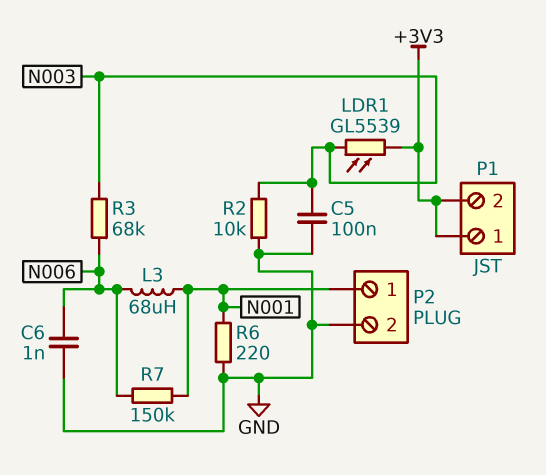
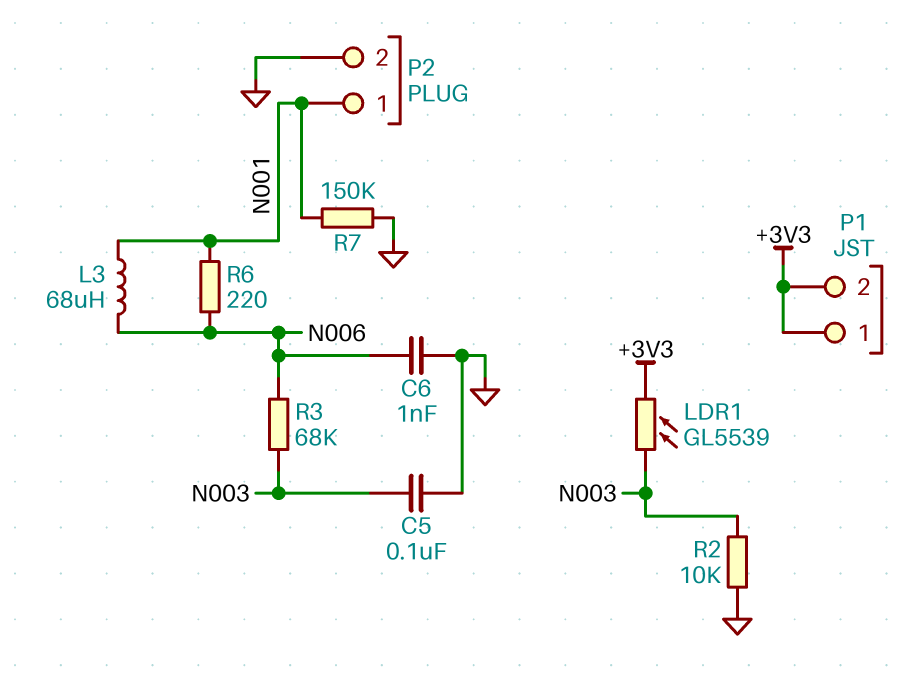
R6: 220 (GND, N001) -> 220 (N001, N006)
R7: 150k (N001, N006) -> 150k (GND, N001)

